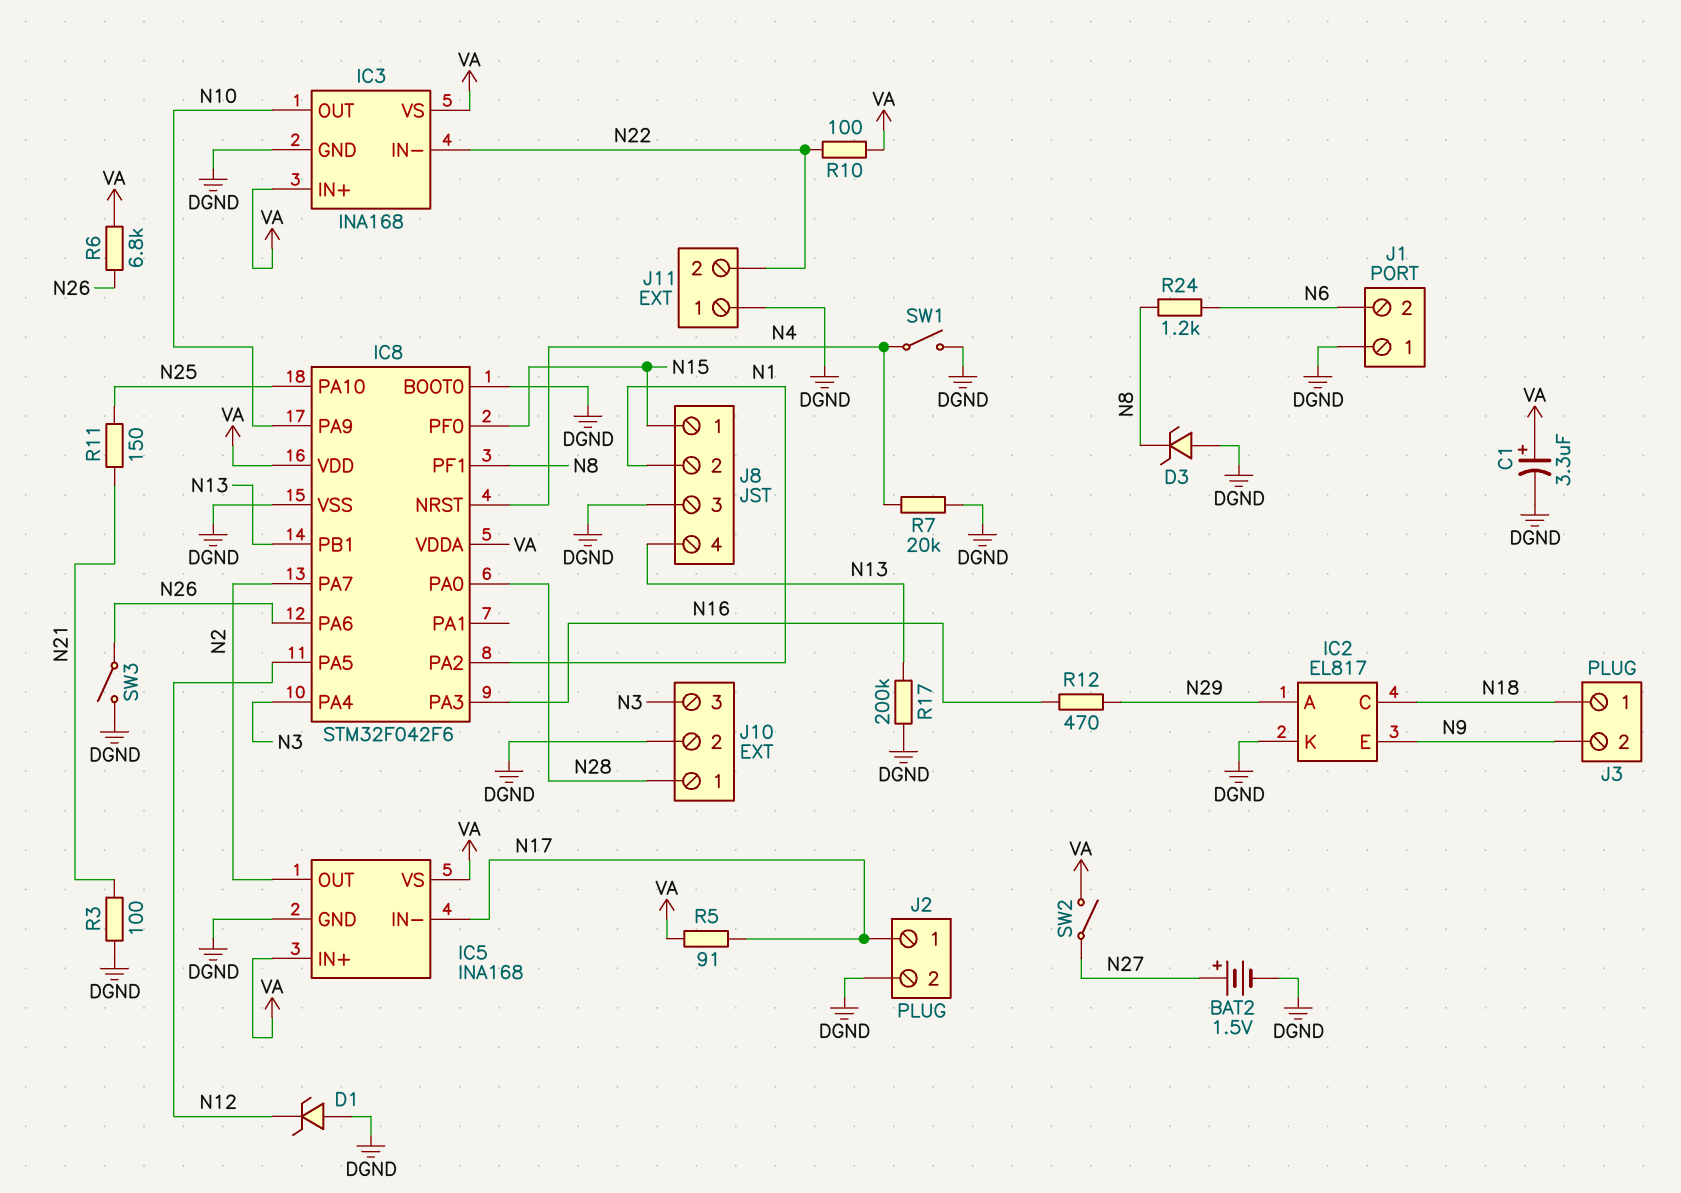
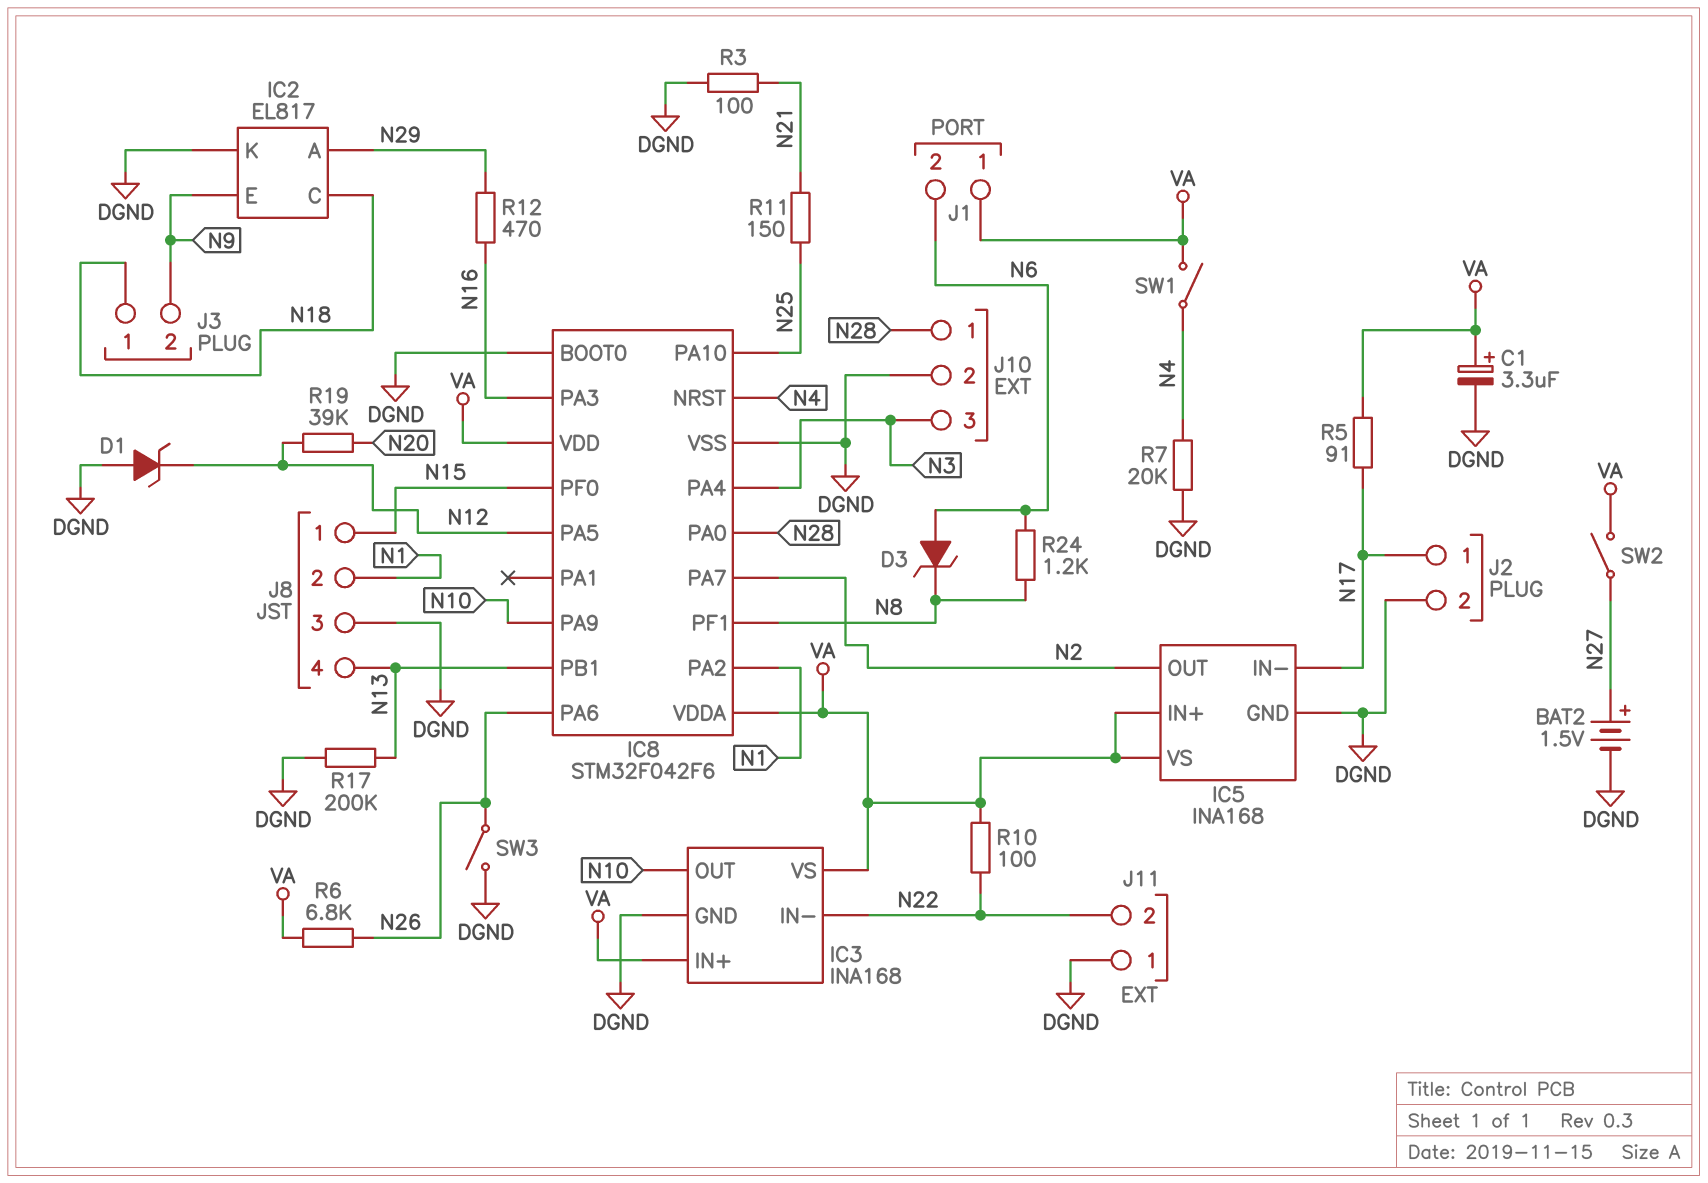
D3: zener (A DGND, K N8) -> zener (A N6, K N8)
J1 pin 1: DGND -> VA
R19: none -> 39k (N12, N20)
SW1: switch (DGND, N4) -> switch (N4, VA)

